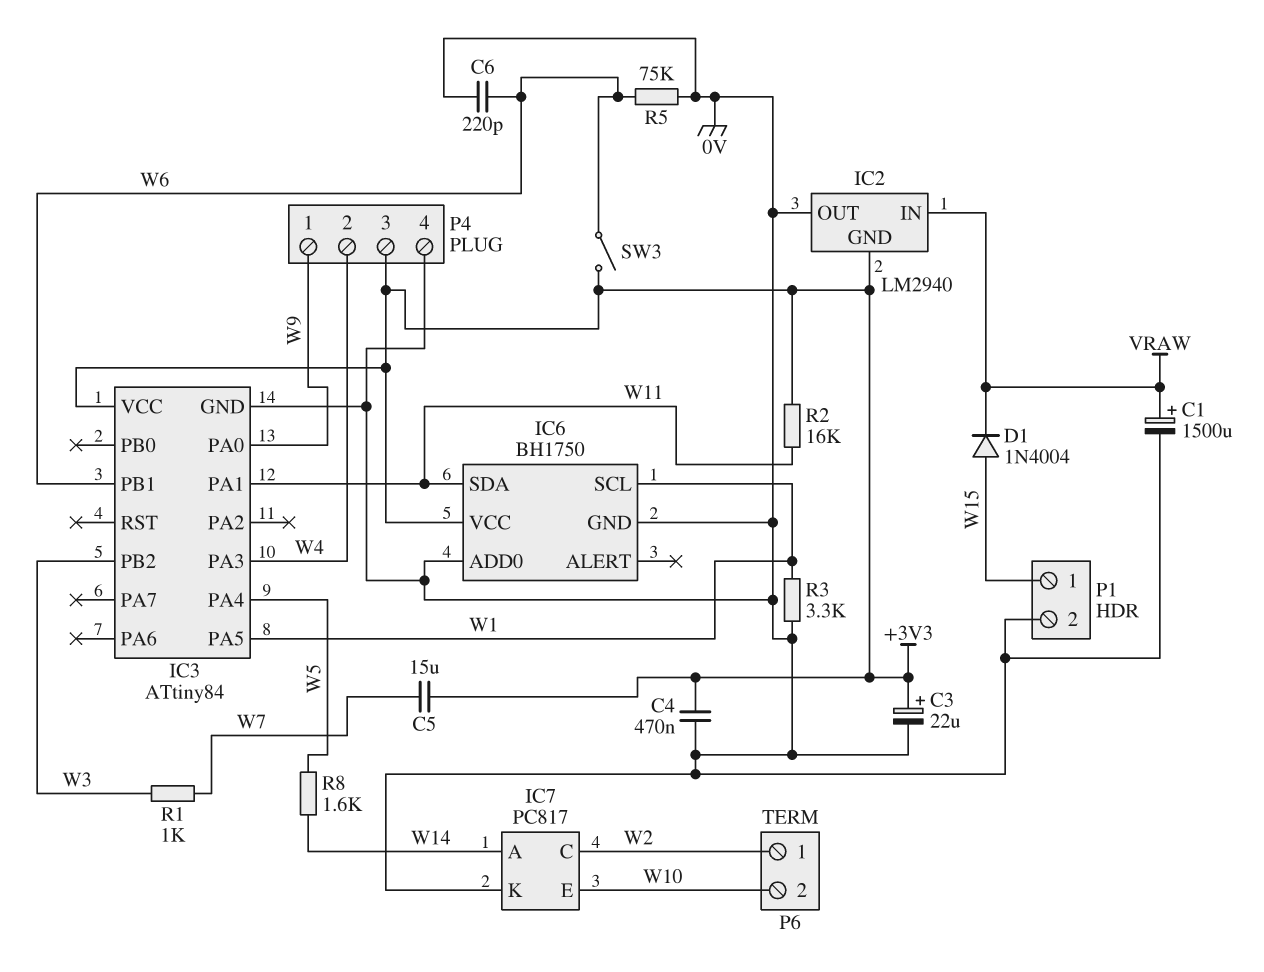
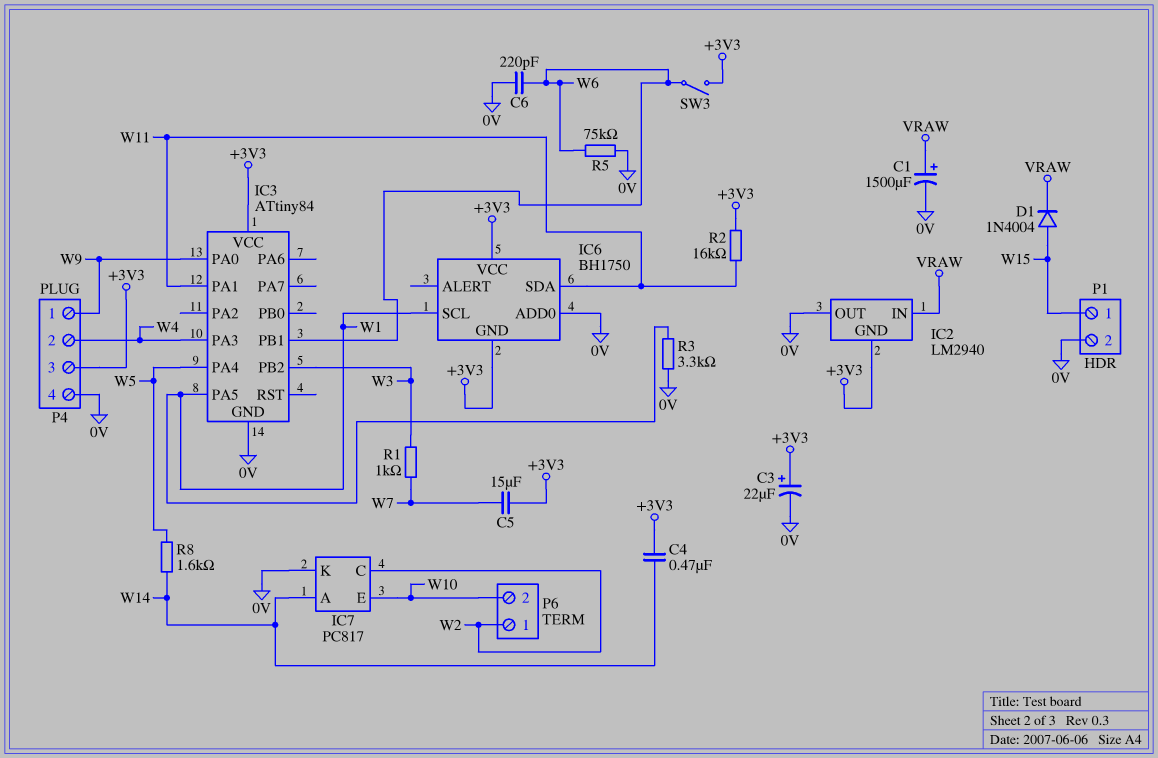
C4: 470nF (+3V3, 0V) -> 470nF (+3V3, W14)
IC6 pin GND: 0V -> +3V3

